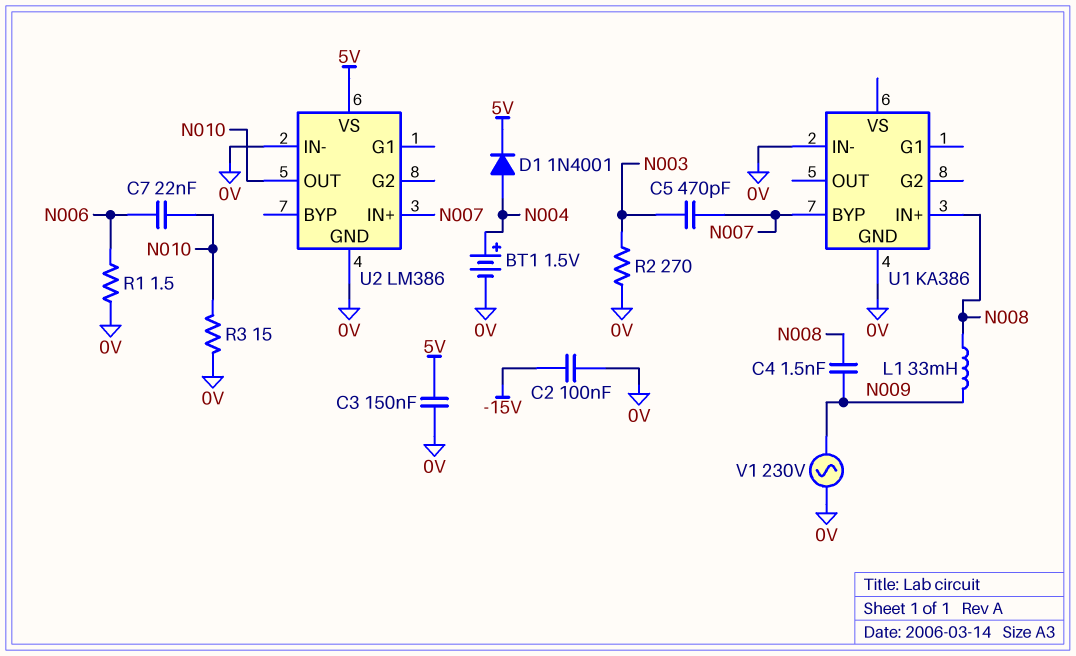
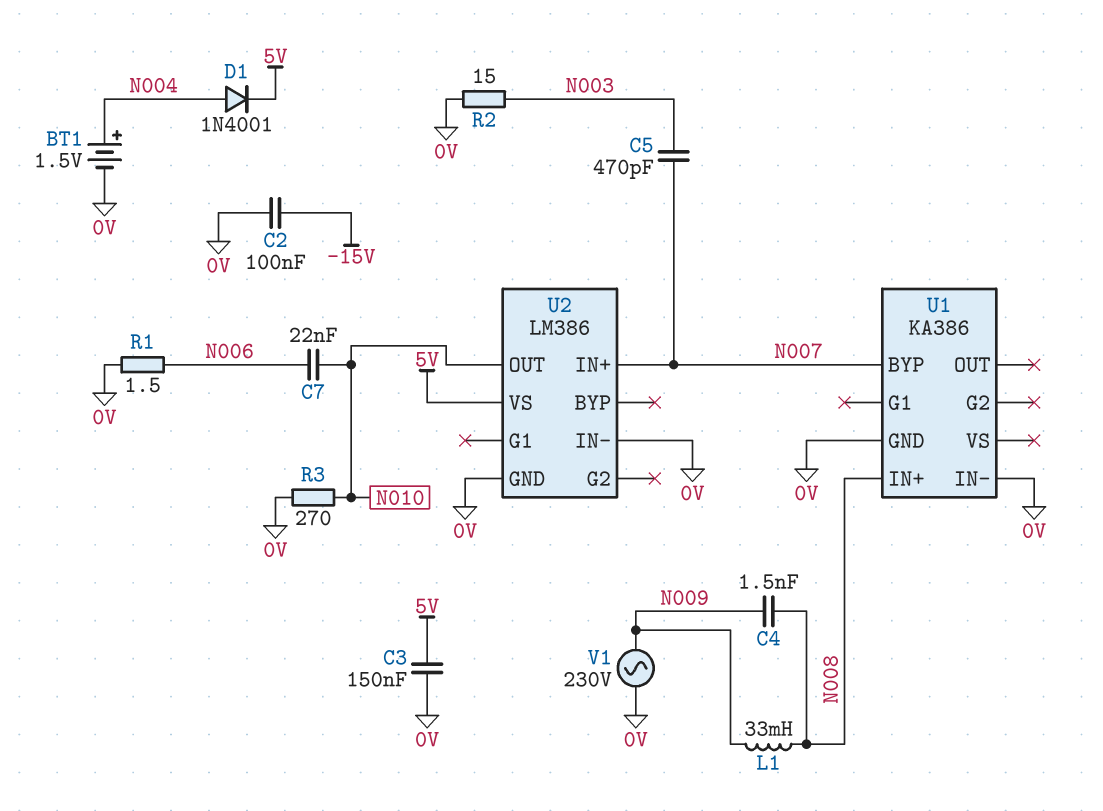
R2: 270 (0V, N003) -> 15 (0V, N003)
R3: 15 (0V, N010) -> 270 (0V, N010)

